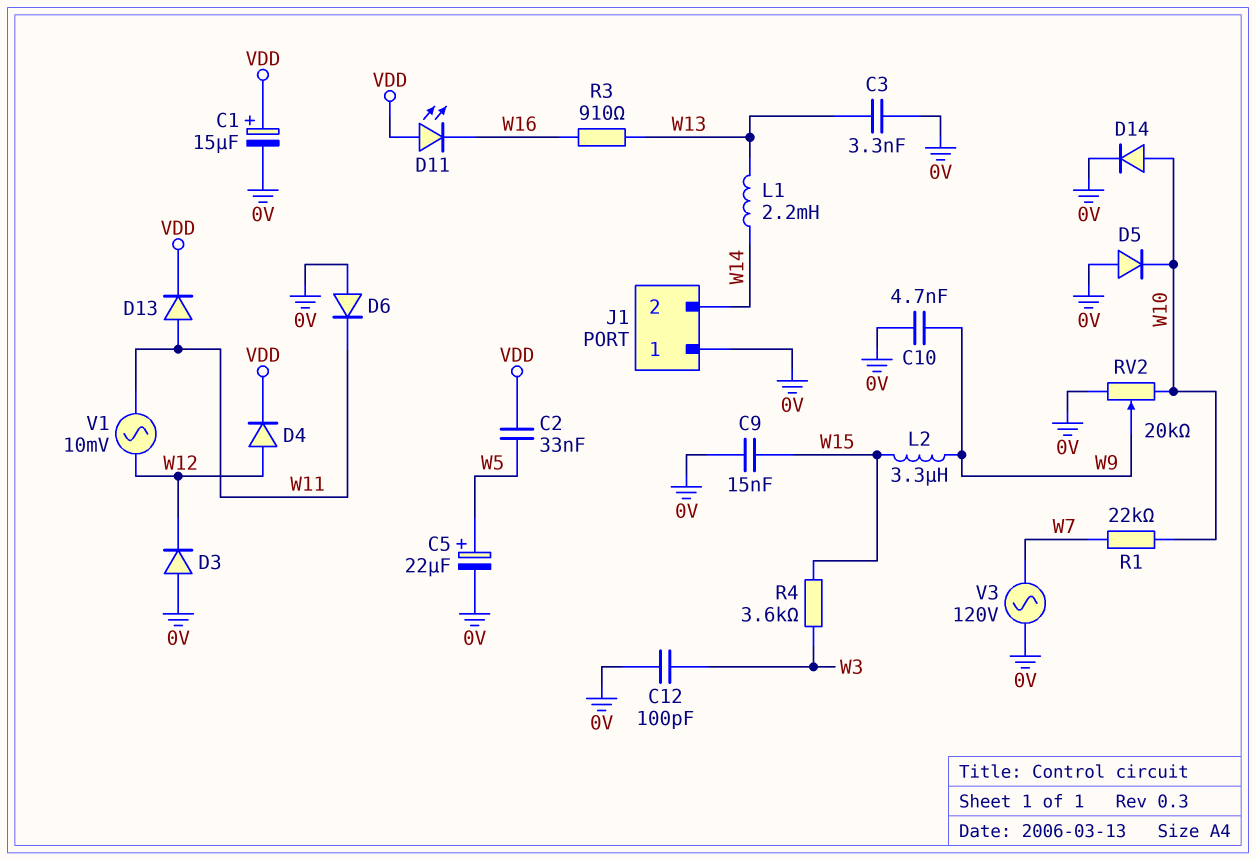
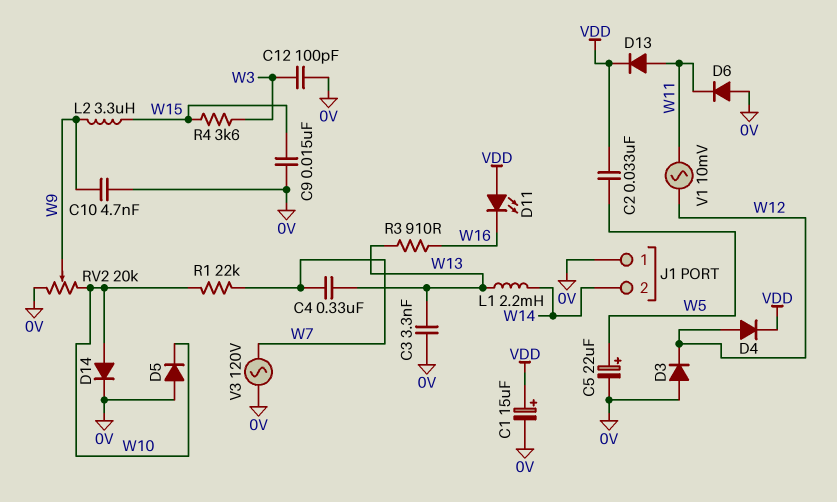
C4: none -> 330nF (W7, W13)

